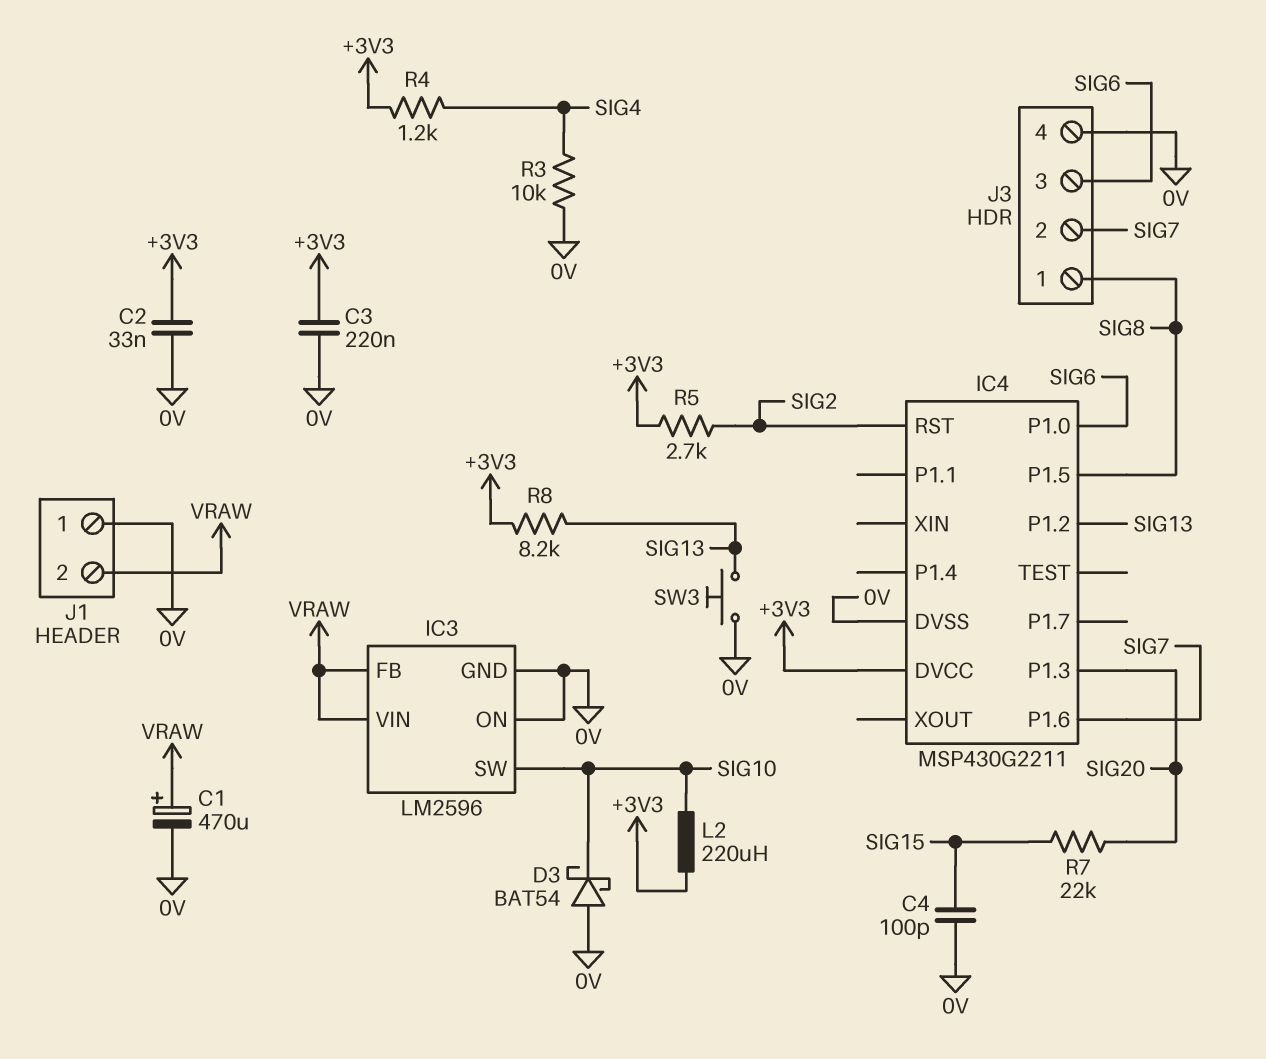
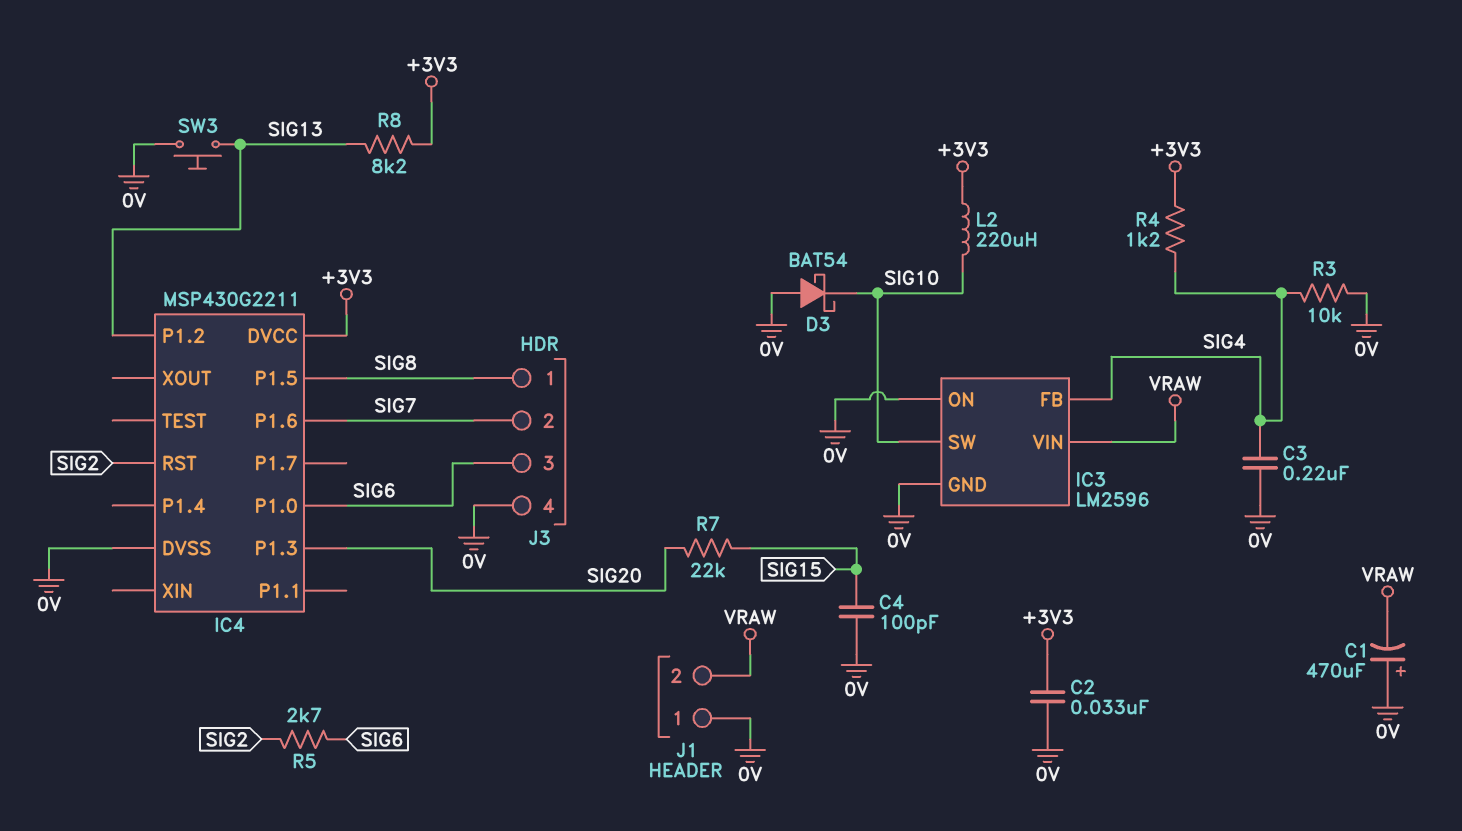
C1: 470uF (plus VRAW, minus 0V) -> 470uF (plus 0V, minus VRAW)
C3: 220nF (+3V3, 0V) -> 220nF (0V, SIG4)
IC3 pin FB: VRAW -> SIG4
R5: 2.7k (+3V3, SIG2) -> 2.7k (SIG2, SIG6)

